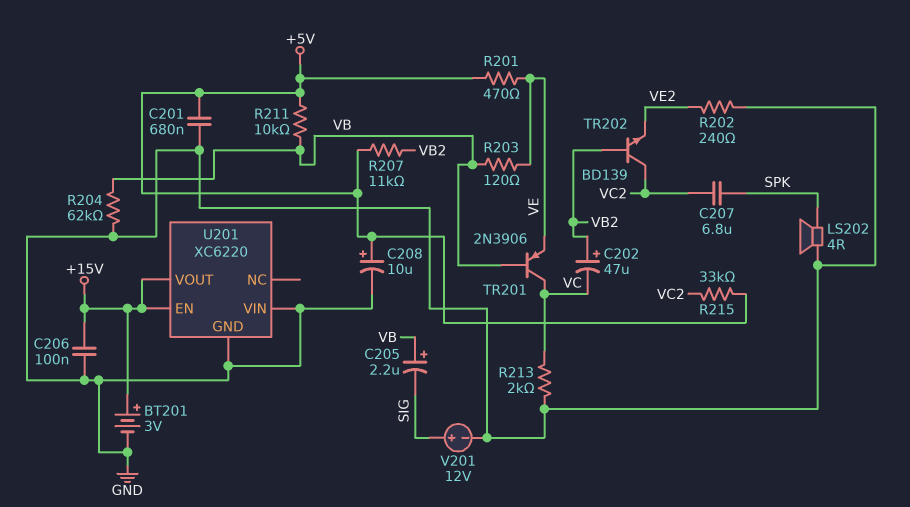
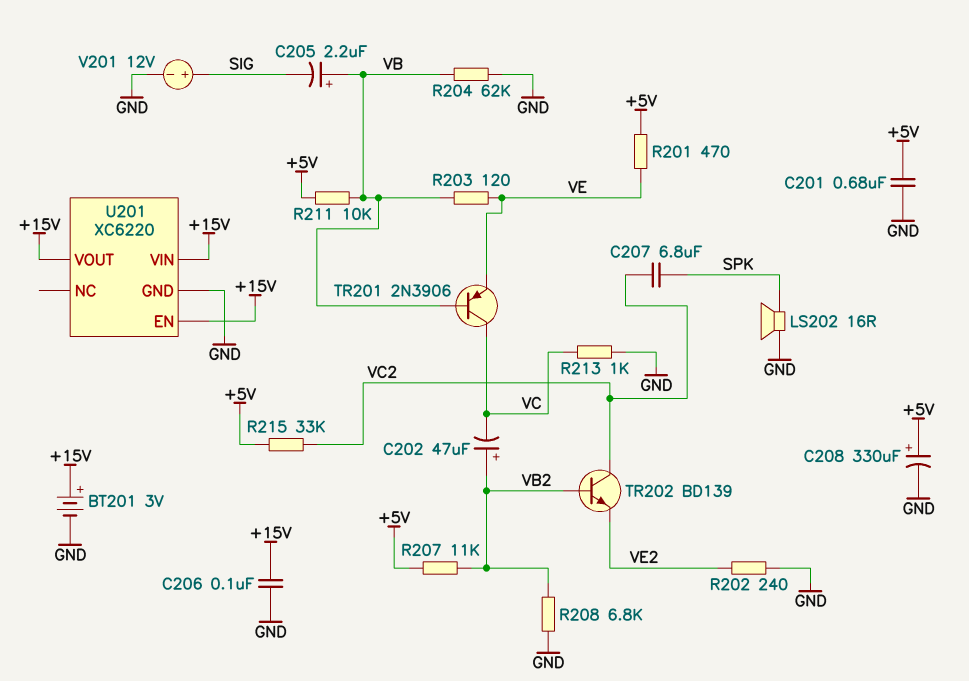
C208: 10uF (plus +5V, minus GND) -> 330uF (plus +5V, minus GND)
LS202: speaker 4R (GND, SPK) -> speaker 16R (GND, SPK)
R208: none -> 6.8k (GND, VB2)
R213: 2k (GND, VC) -> 1k (GND, VC)
U201 pin VIN: GND -> +15V

